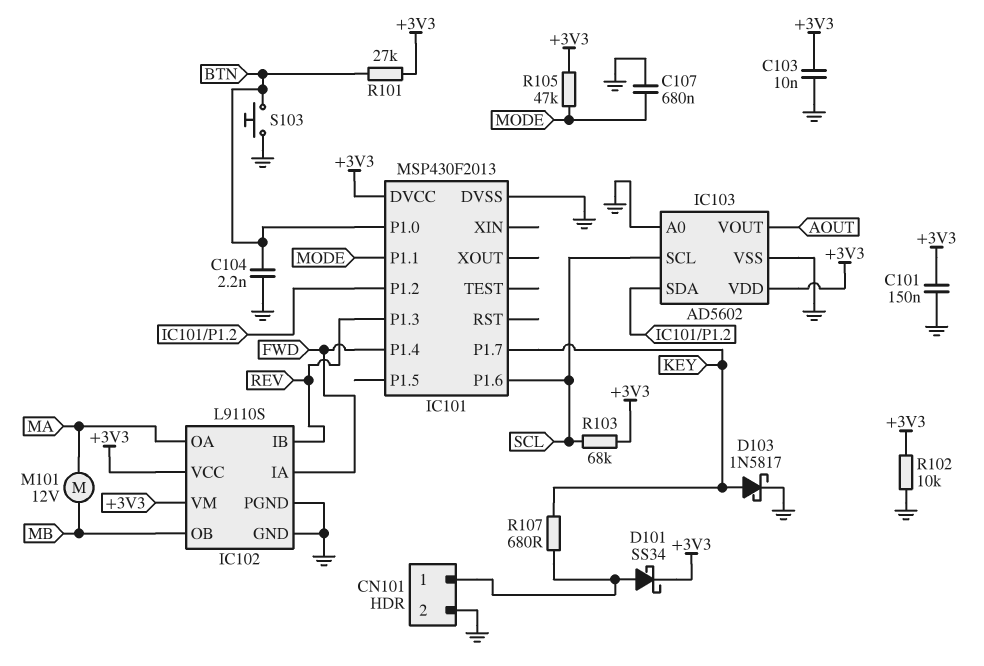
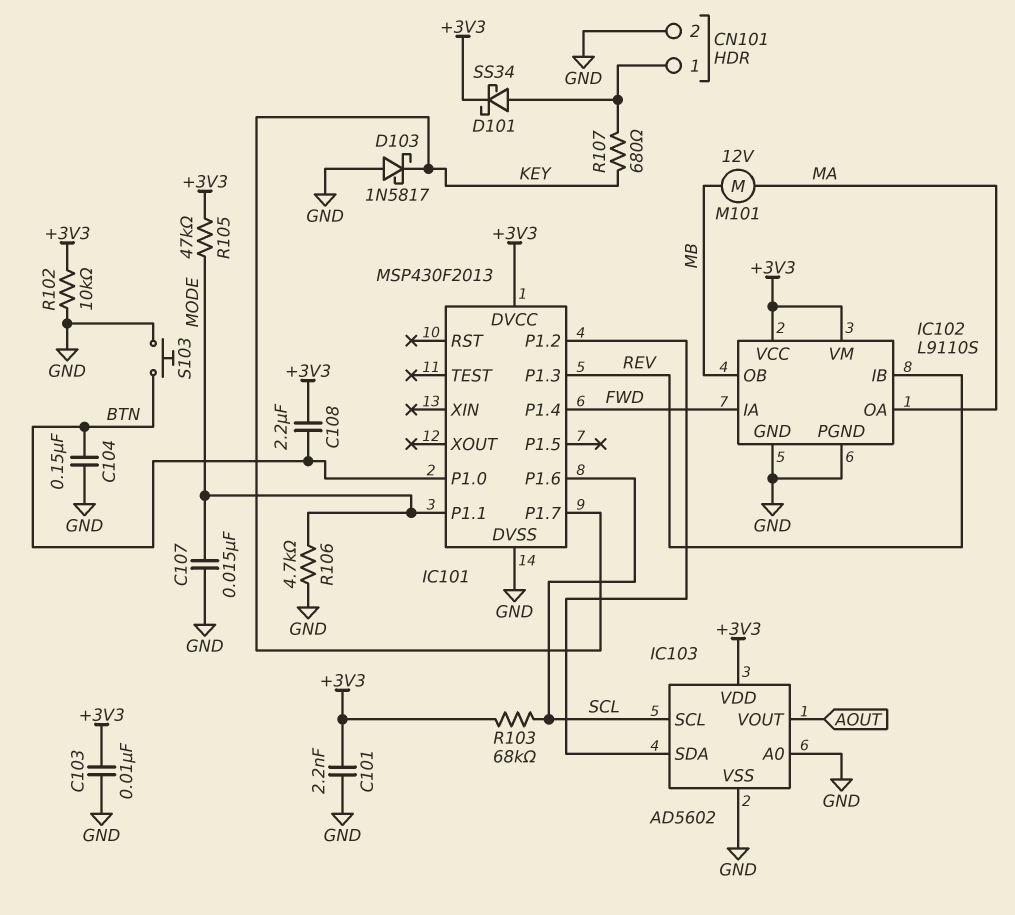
C101: 150nF (+3V3, GND) -> 2.2nF (+3V3, GND)
C104: 2.2nF (BTN, GND) -> 150nF (BTN, GND)
C107: 680nF (GND, MODE) -> 15nF (GND, MODE)
C108: none -> 2.2uF (+3V3, BTN)
D103: schottky 1N5817 (A KEY, K GND) -> schottky 1N5817 (A GND, K KEY)
R101: 27k (+3V3, BTN) -> none
R106: none -> 4.7k (GND, MODE)

